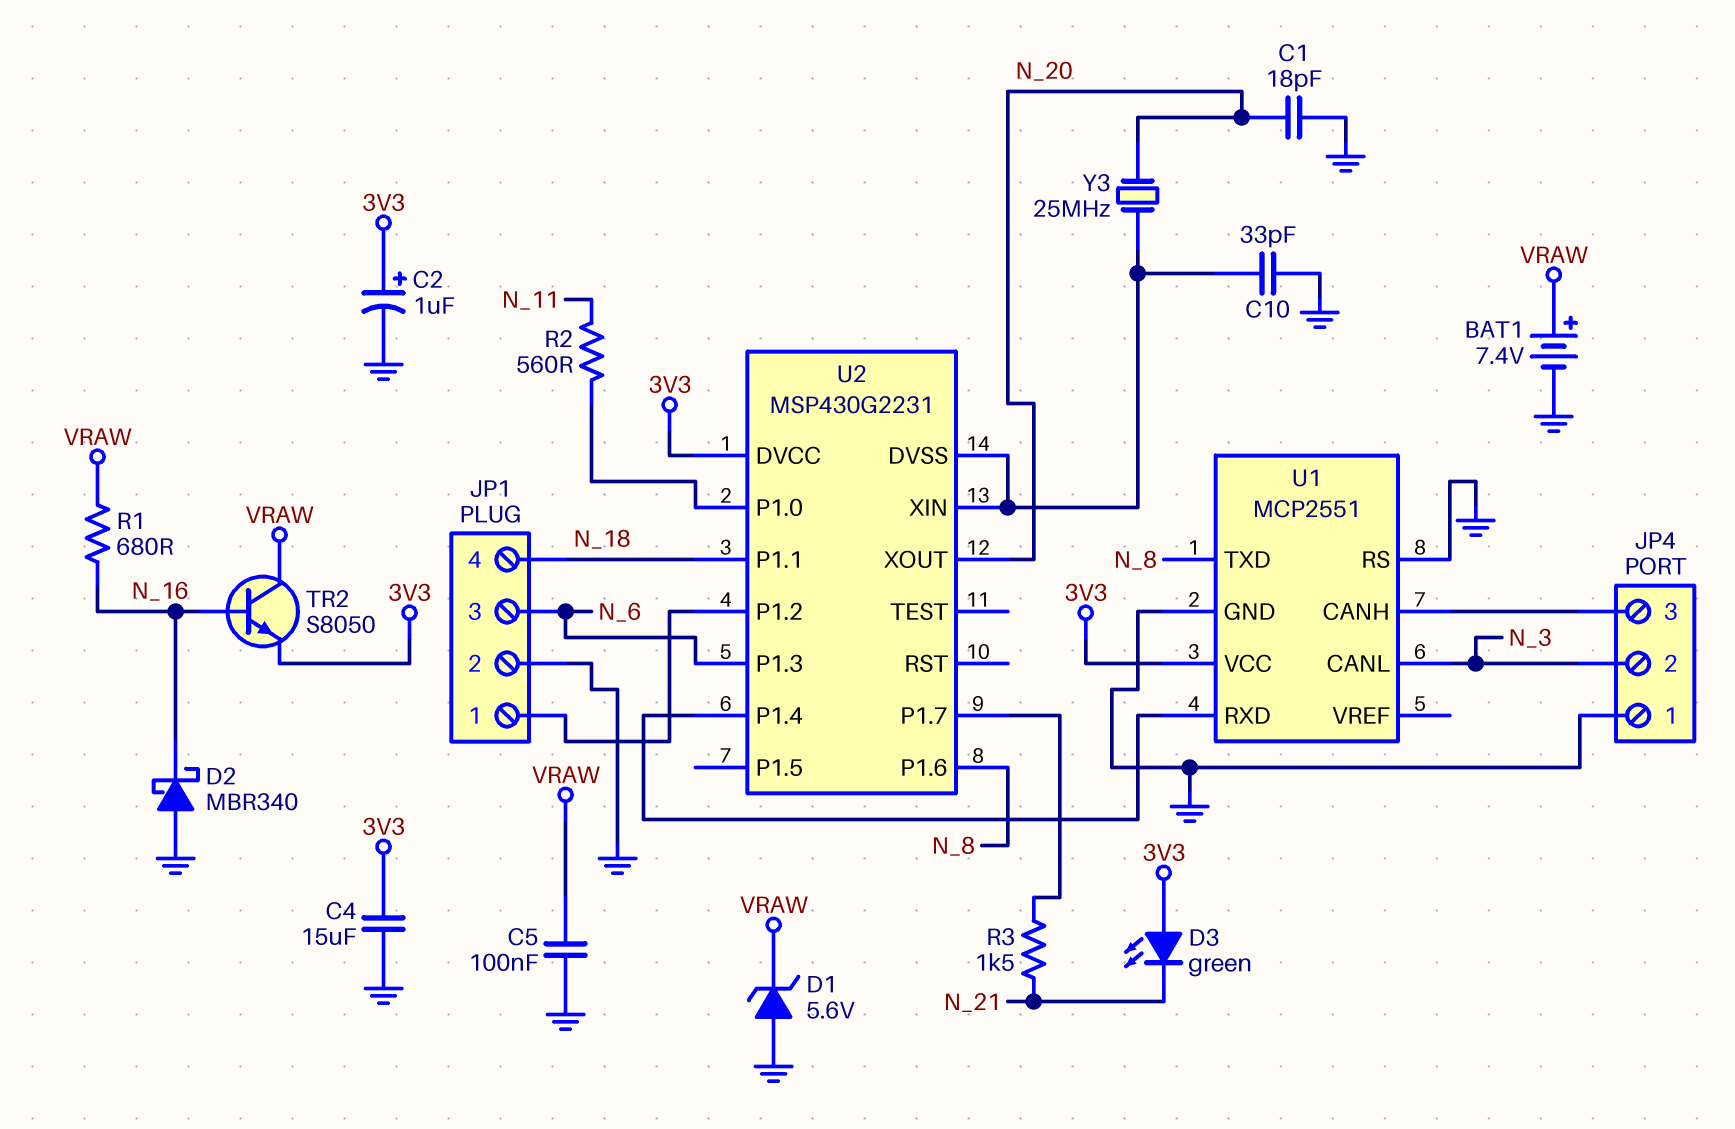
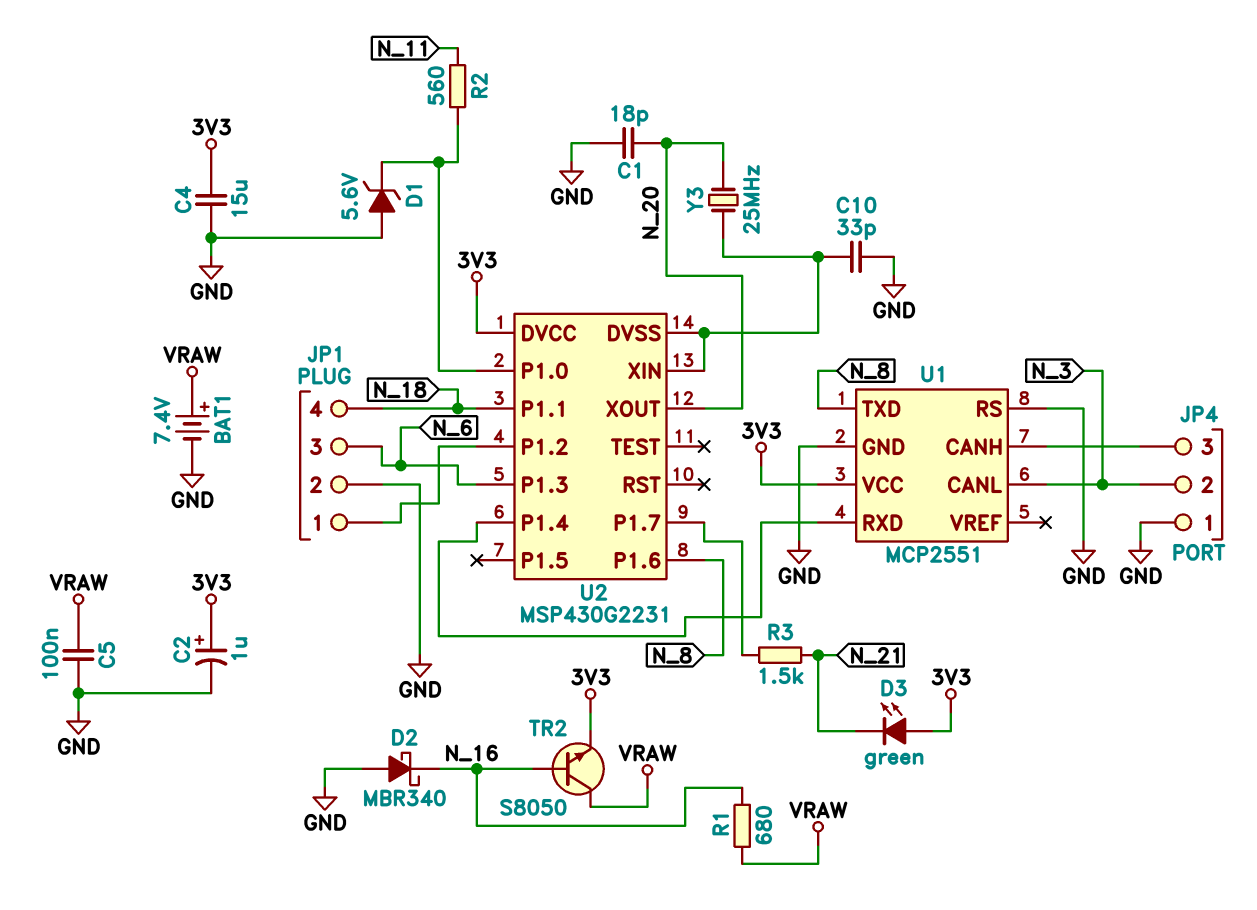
D1: zener 5.6V (A GND, K VRAW) -> zener 5.6V (A GND, K U2/P1.0)

